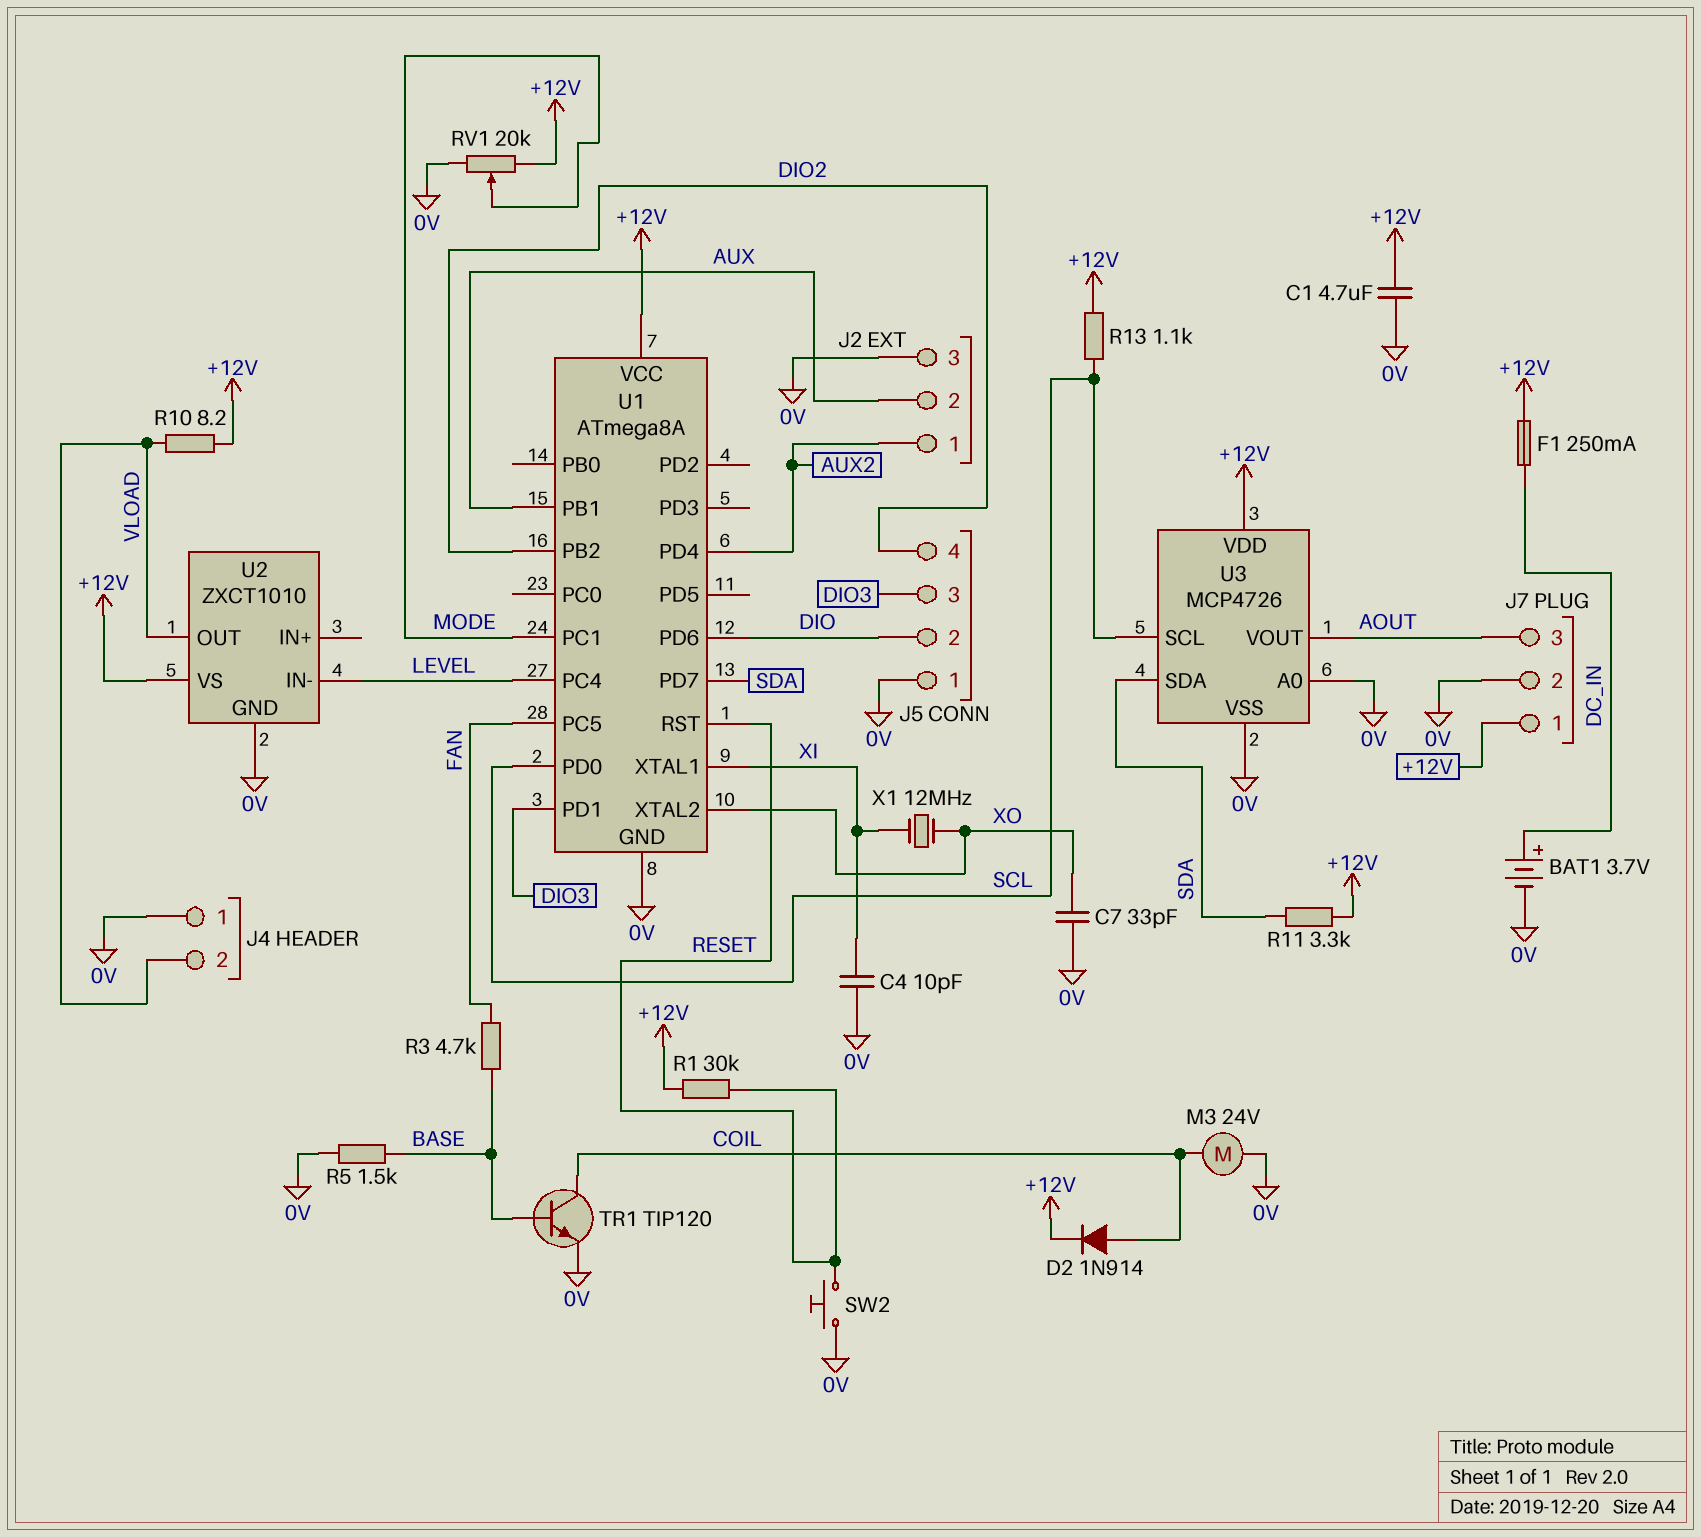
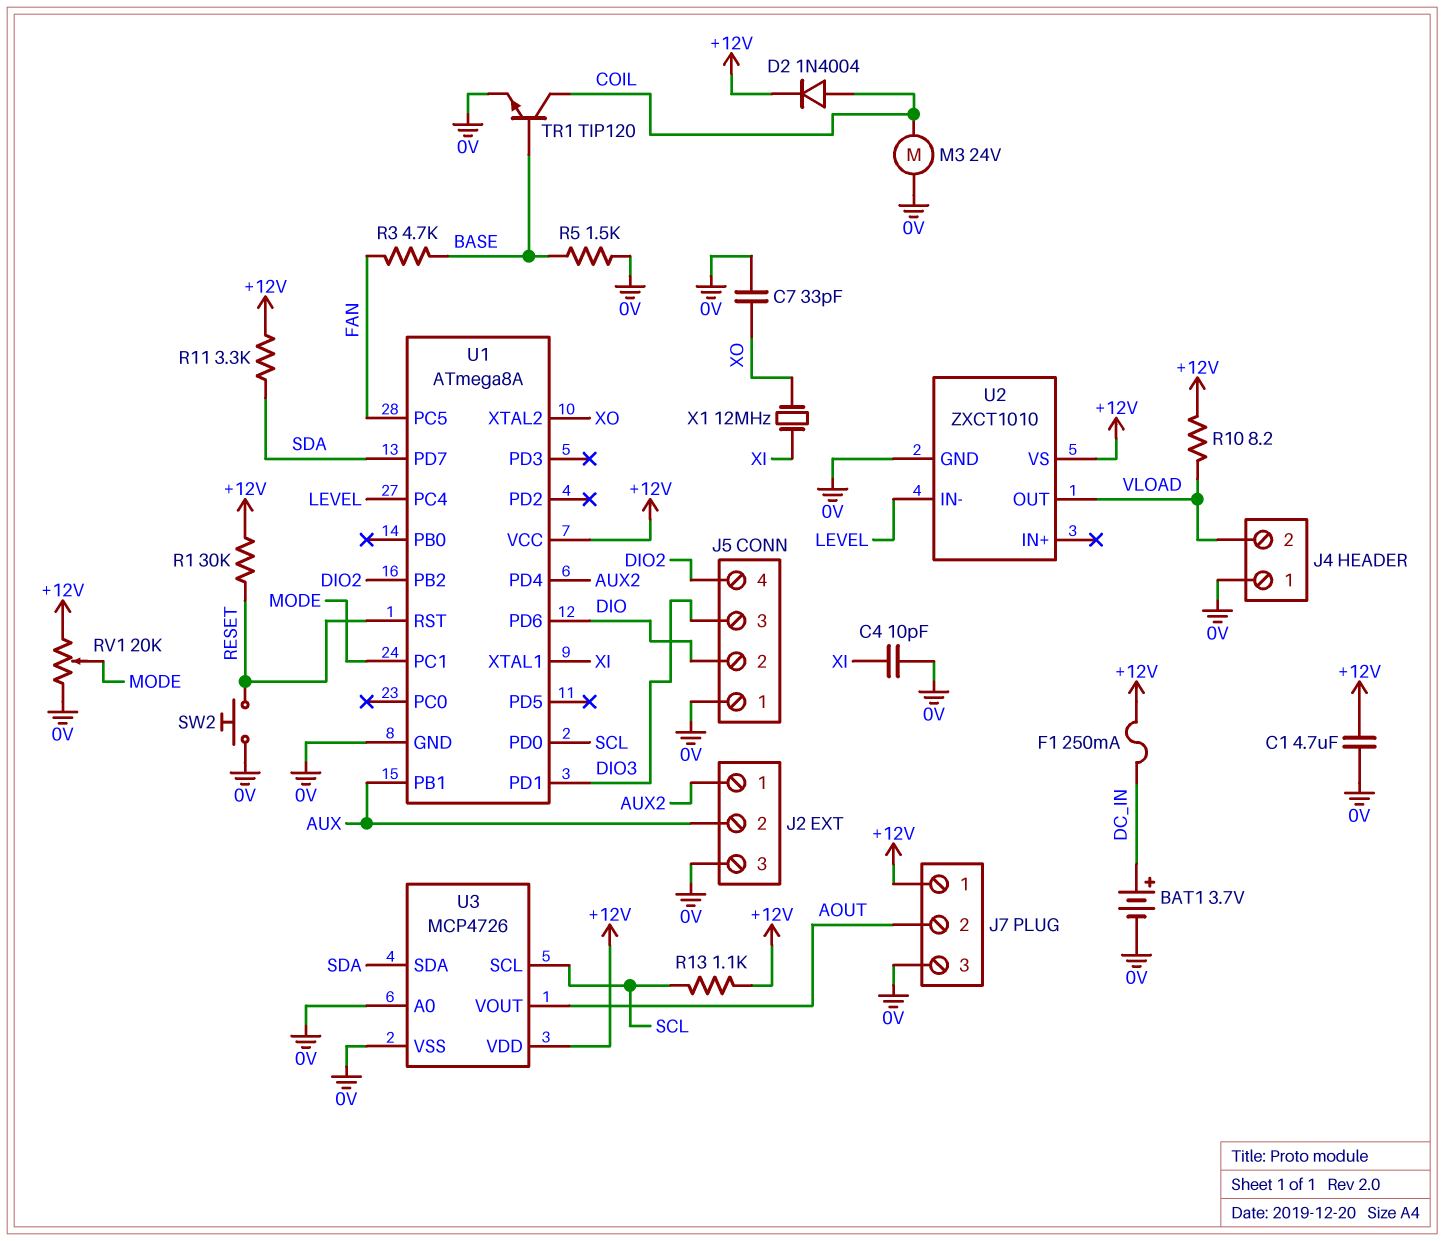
D2: diode 1N914 (A COIL, K +12V) -> diode 1N4004 (A COIL, K +12V)
J7 pin 2: 0V -> AOUT
J7 pin 3: AOUT -> 0V

